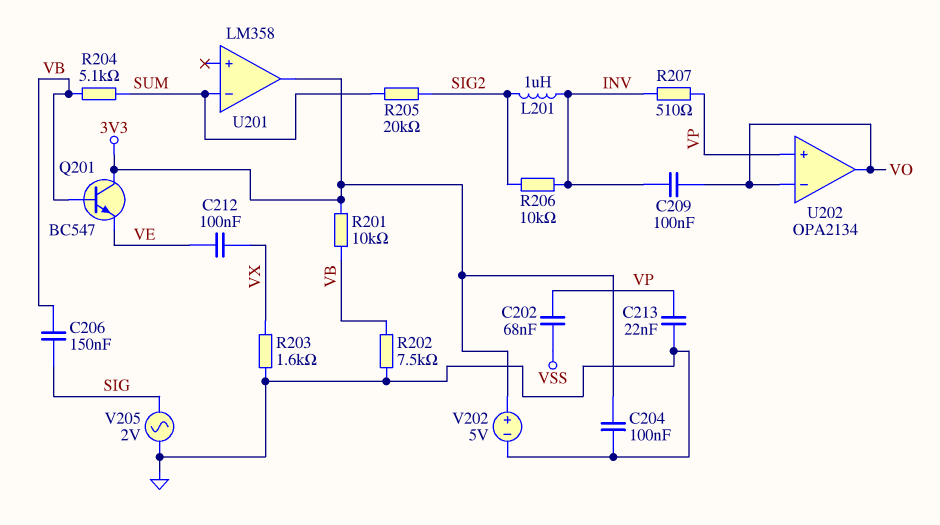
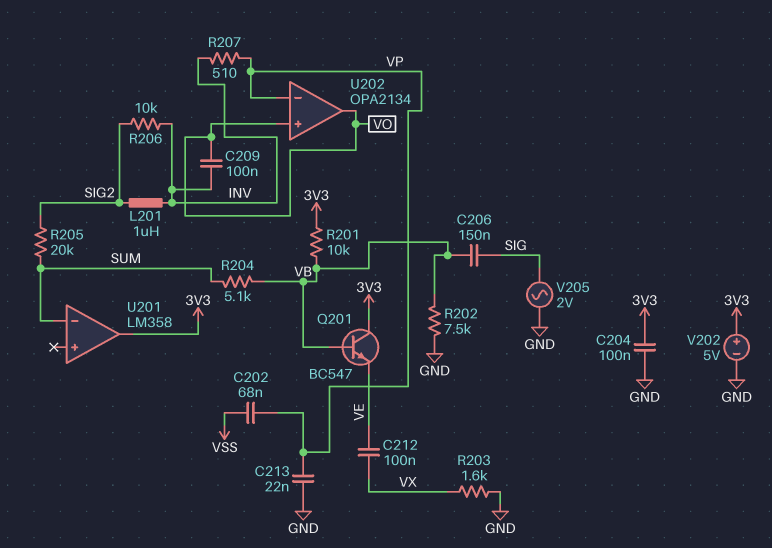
U202 pin in+: VP -> VO
U202 pin in-: VO -> VP

